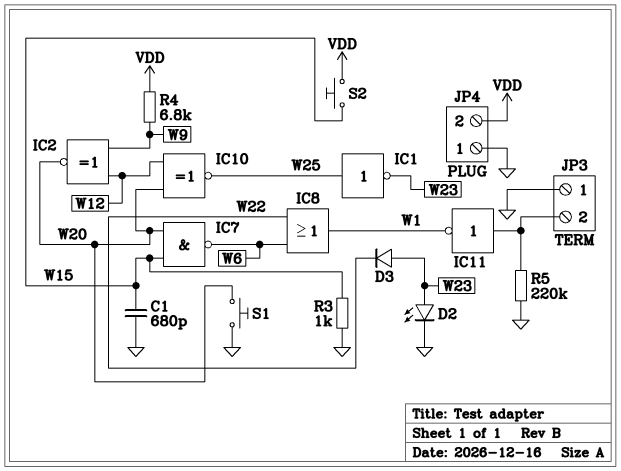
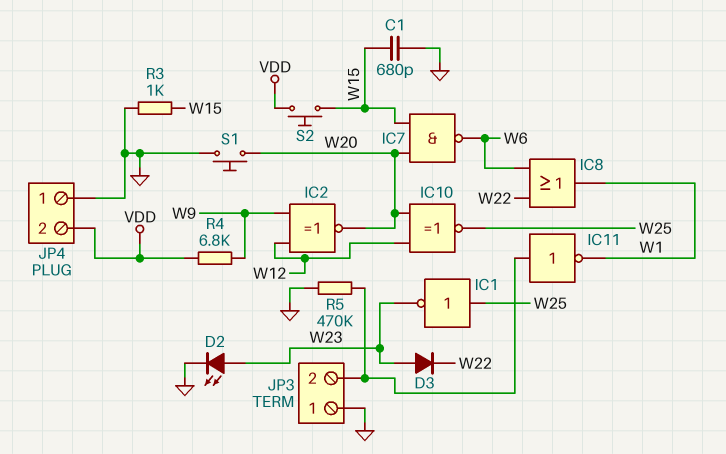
R5: 220k (GND, JP3/2) -> 470k (GND, JP3/2)

